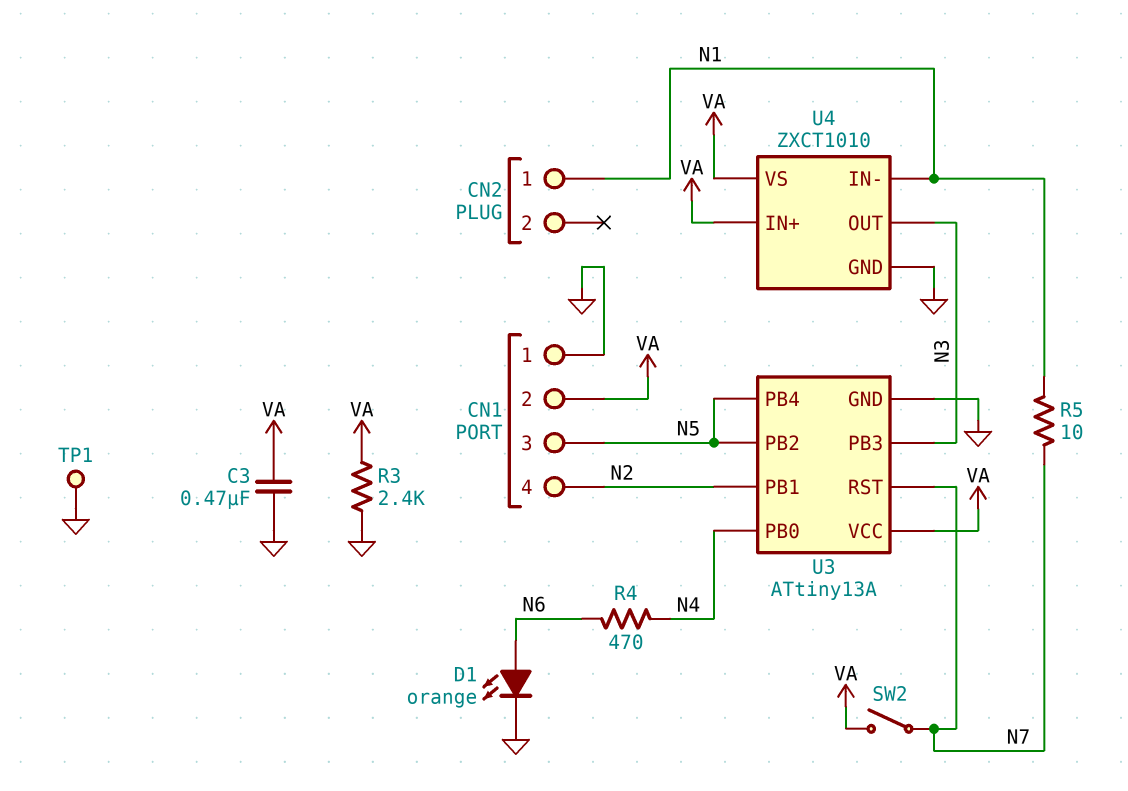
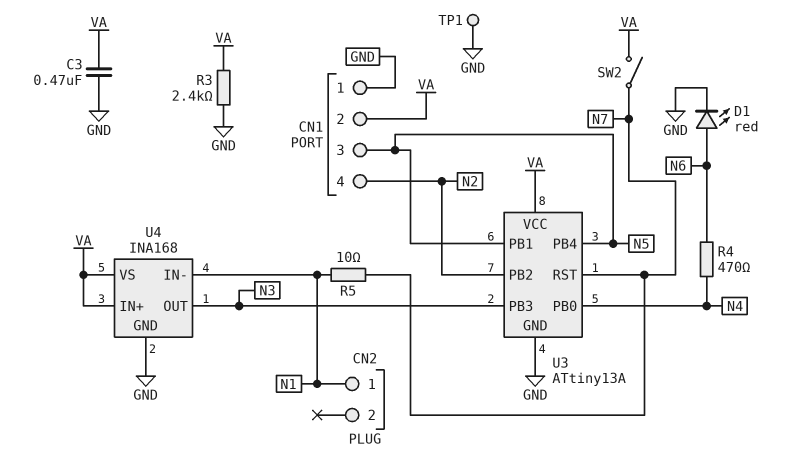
D1: LED orange (A N6, K GND) -> LED red (A N6, K GND)
U3 pin PB1: N2 -> N5
U3 pin PB2: N5 -> N2
U4: ZXCT1010 -> INA168

